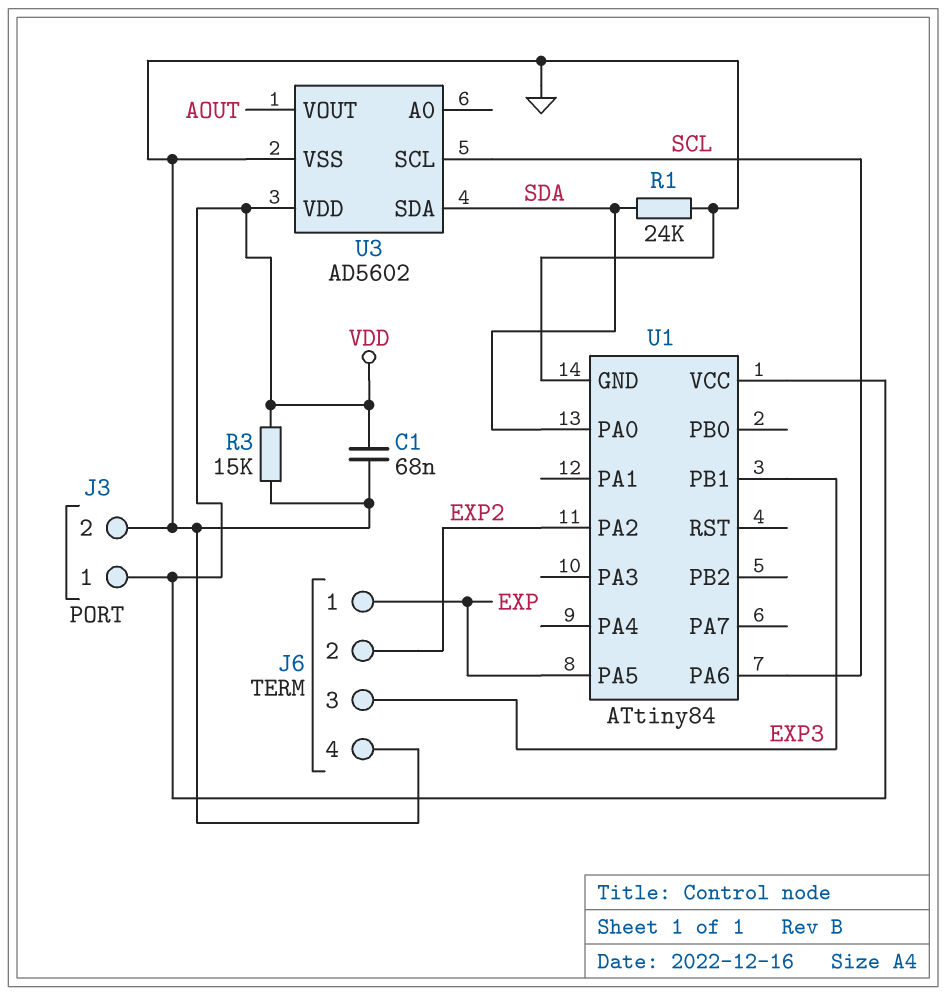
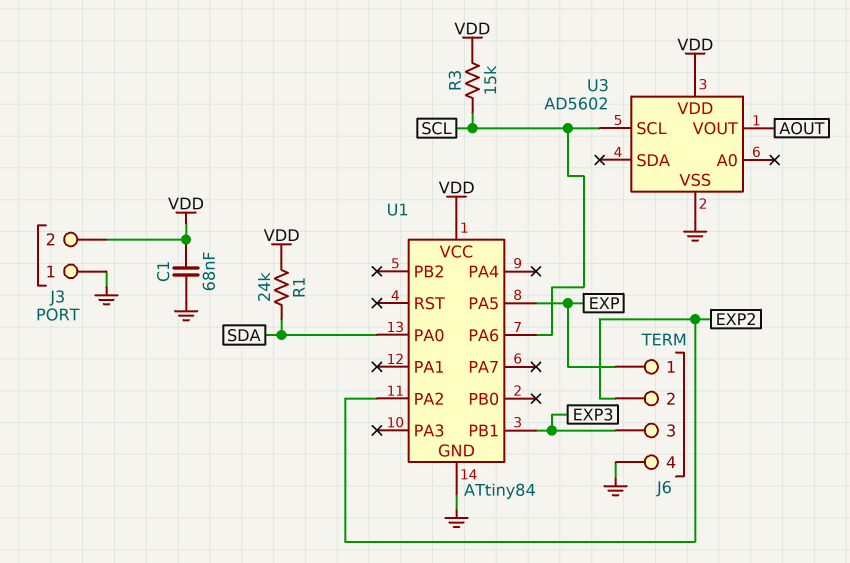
J3 pin 1: VDD -> GND
J3 pin 2: GND -> VDD
R1: 24k (GND, SDA) -> 24k (SDA, VDD)
R3: 15k (GND, VDD) -> 15k (SCL, VDD)
U3 pin SDA: SDA -> none

